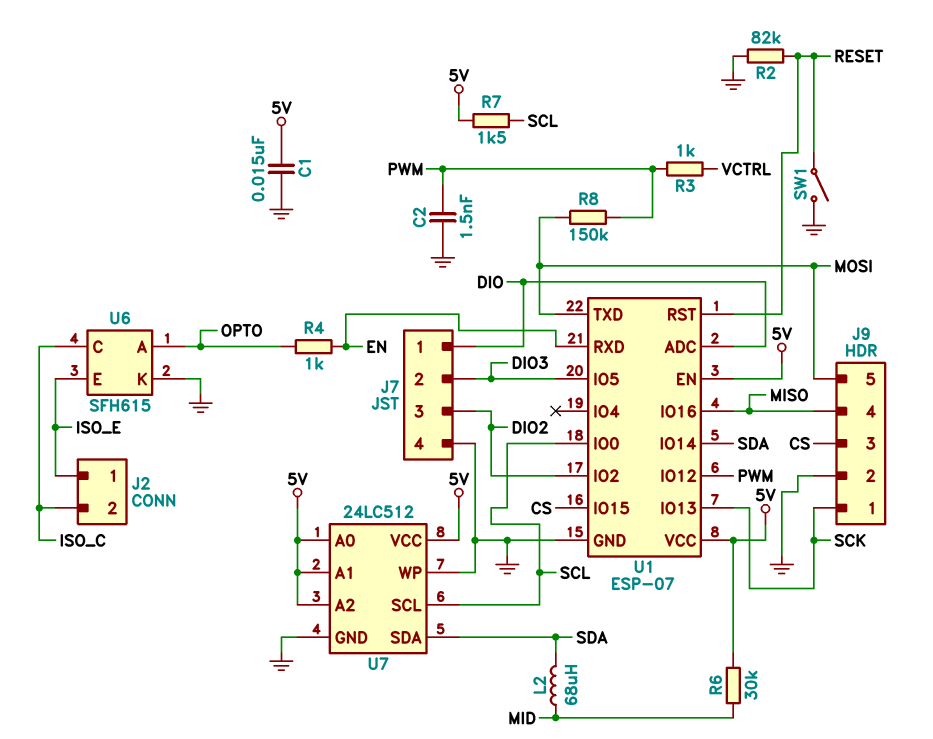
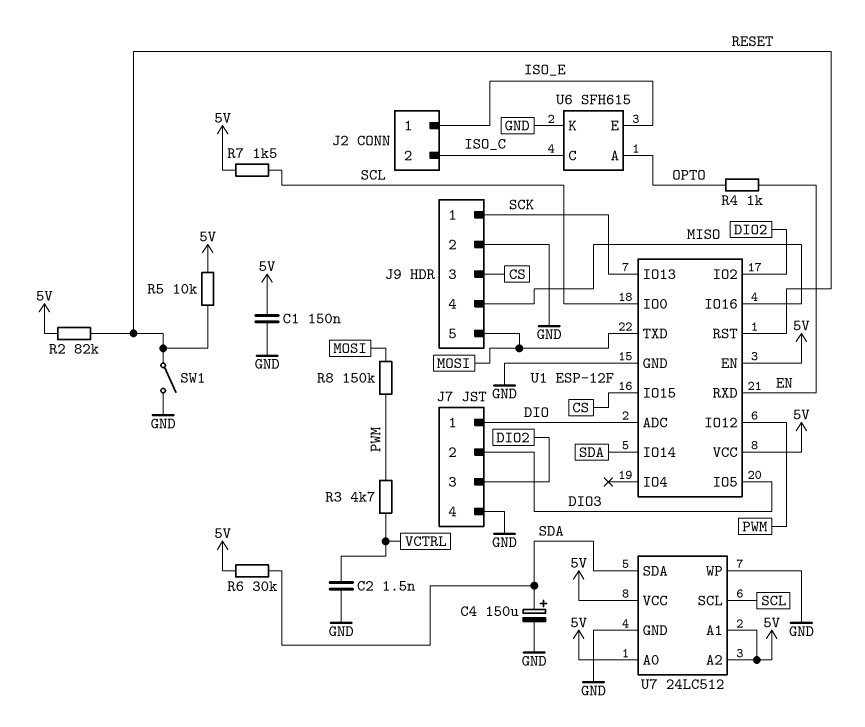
C1: 15nF (5V, GND) -> 150nF (5V, GND)
C2: 1.5nF (GND, PWM) -> 1.5nF (GND, VCTRL)
C4: none -> 150uF (plus SDA, minus GND)
L2: 68uH (MID, SDA) -> none
R2: 82k (GND, RESET) -> 82k (5V, RESET)
R3: 1k (PWM, VCTRL) -> 4.7k (PWM, VCTRL)
R5: none -> 10k (5V, RESET)
R6: 30k (5V, MID) -> 30k (5V, SDA)
U1: ESP-07 -> ESP-12F

